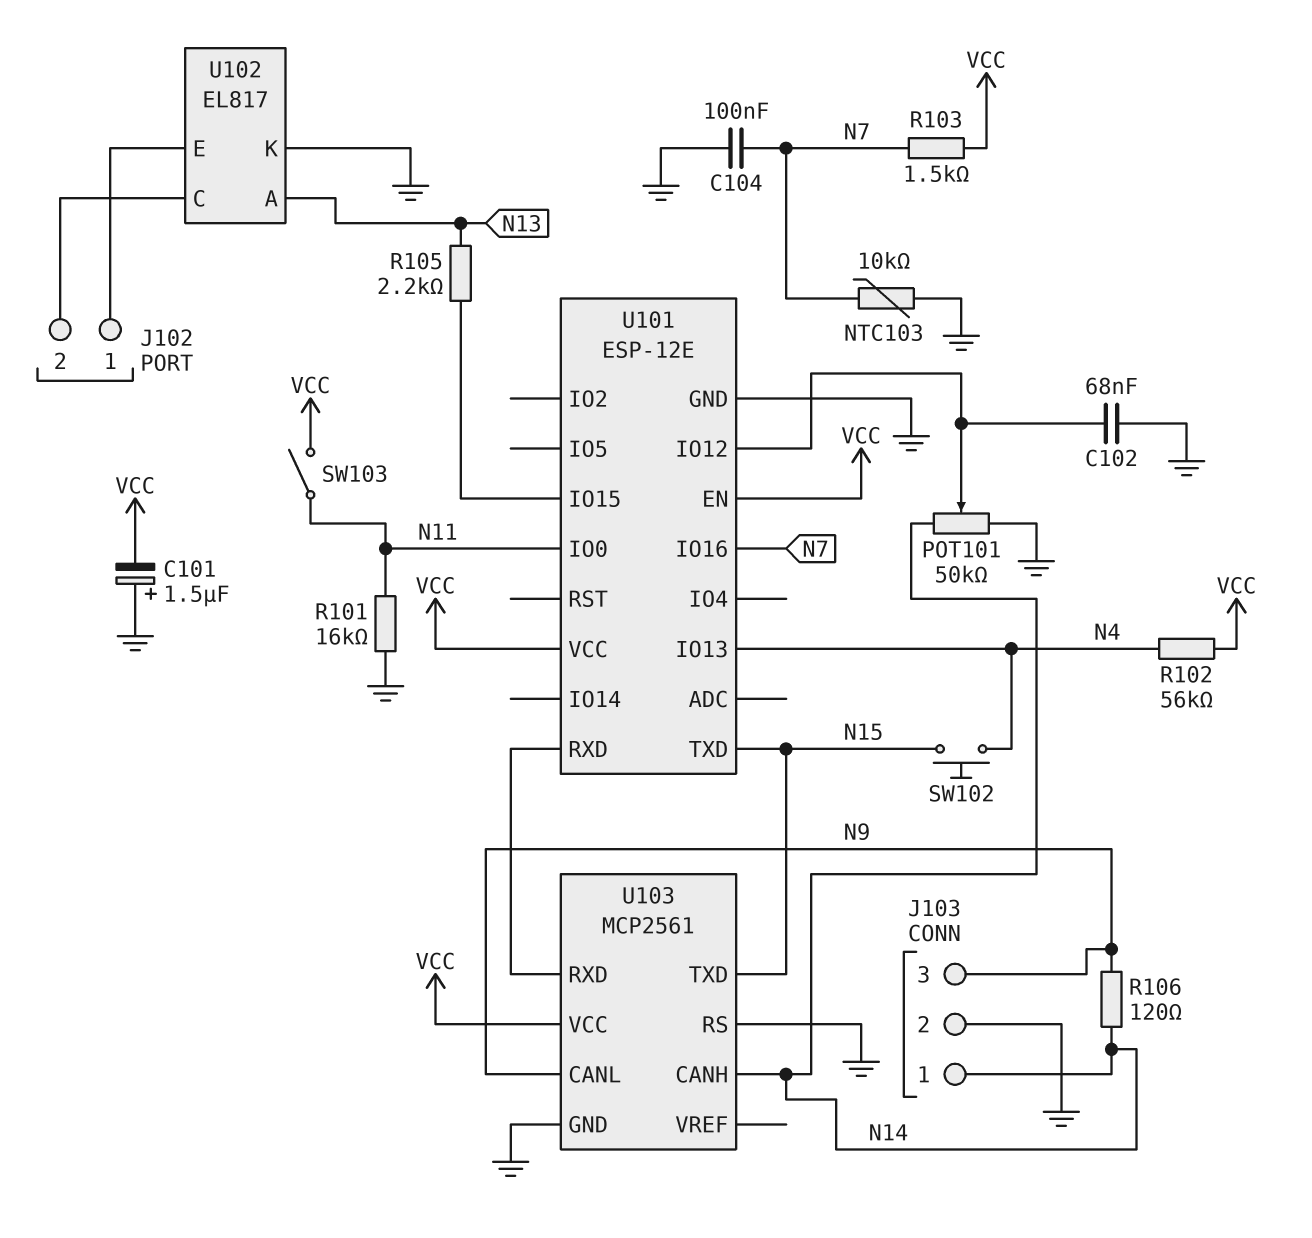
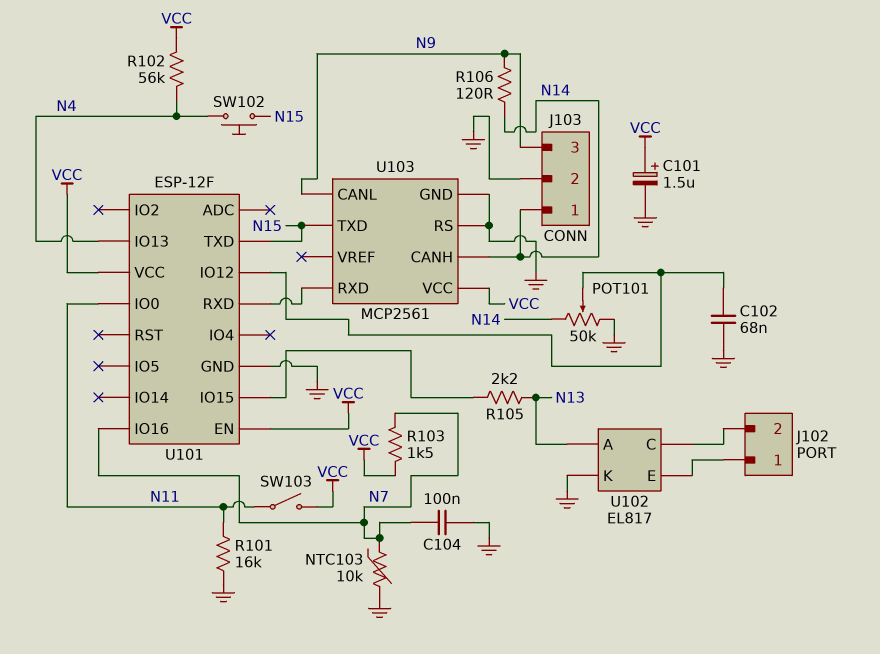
C101: 1.5uF (plus GND, minus VCC) -> 1.5uF (plus VCC, minus GND)
U101: ESP-12E -> ESP-12F

